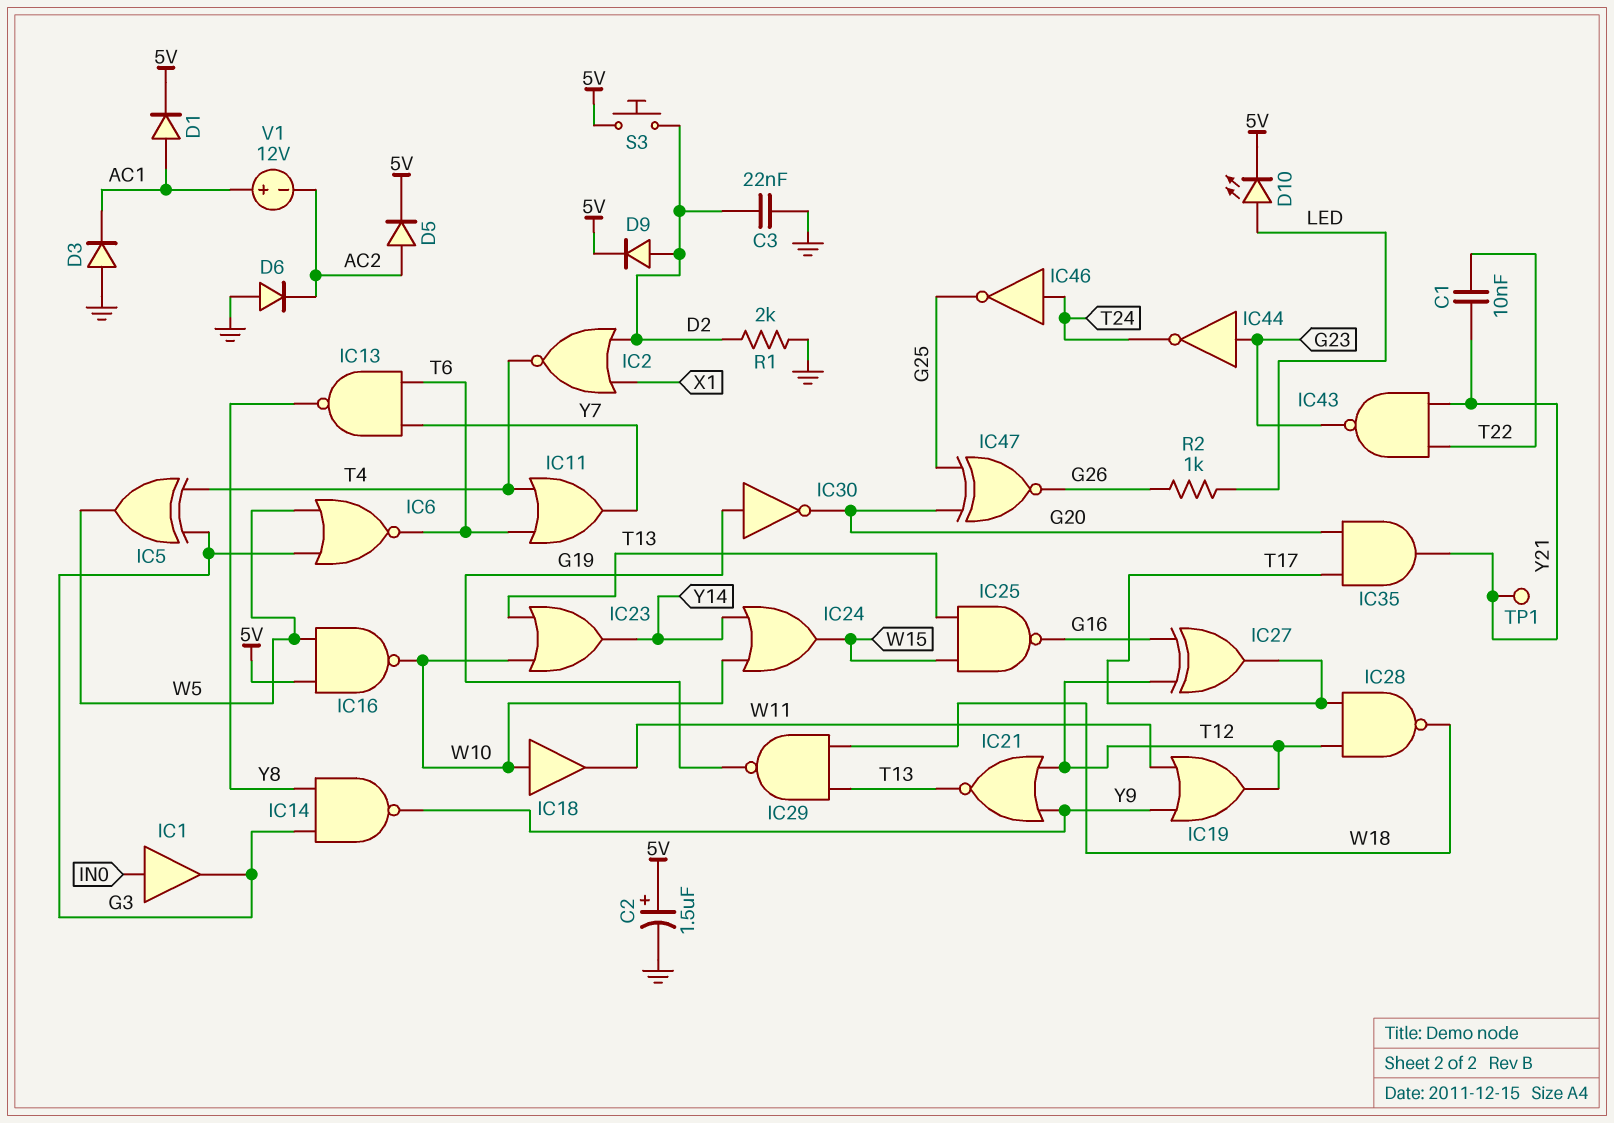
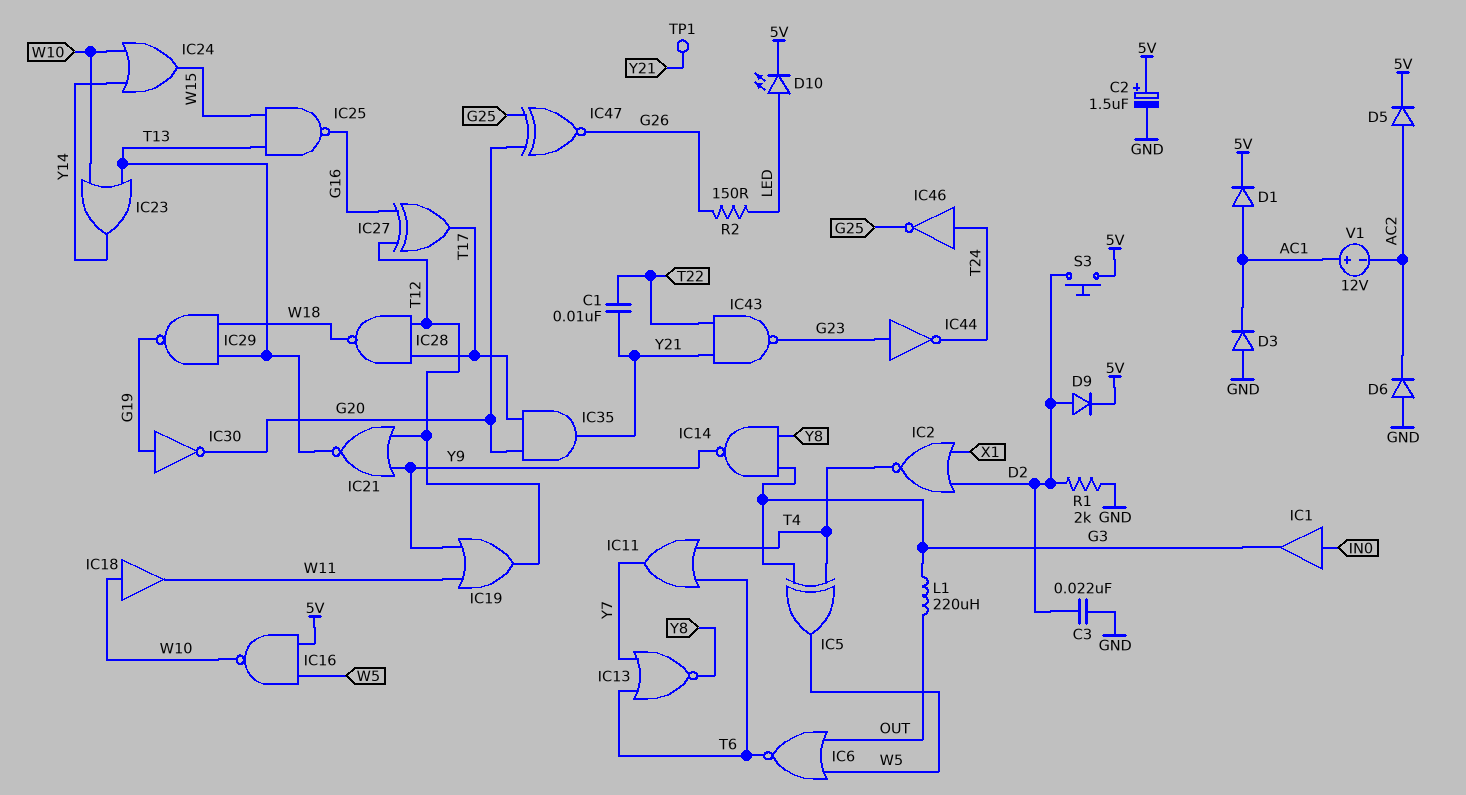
IC6: NOR (in G3, in W5, out T6) -> NOR (in OUT, in W5, out T6)
IC13: NAND (in T6, in Y7, out Y8) -> NOR (in T6, in Y7, out Y8)
L1: none -> 220uH (G3, OUT)
R2: 1k (G26, LED) -> 150 (G26, LED)

